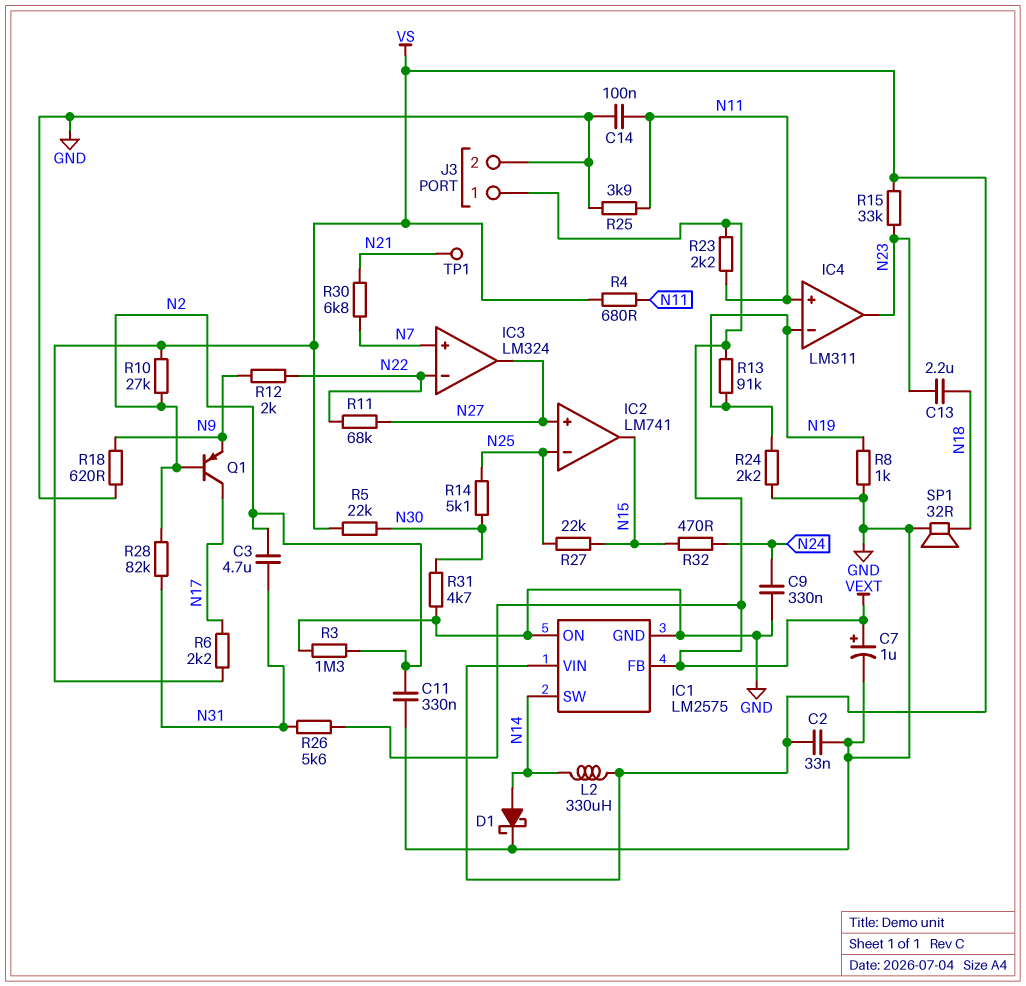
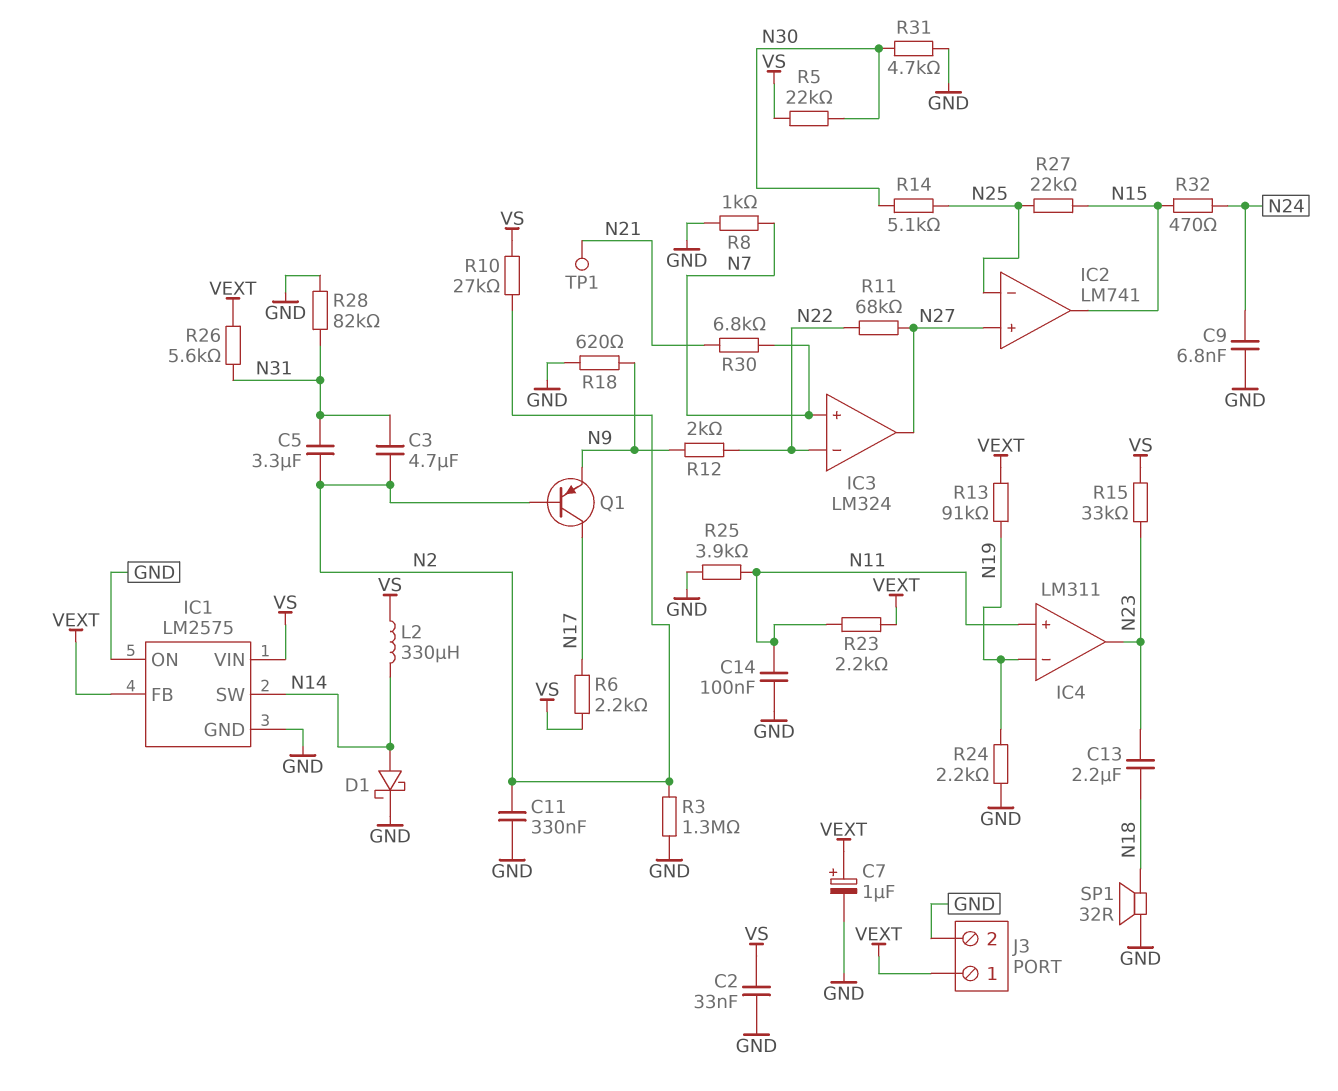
C5: none -> 3.3uF (N2, N31)
C9: 330nF (GND, N24) -> 6.8nF (GND, N24)
R4: 680 (N11, VS) -> none
R8: 1k (GND, N19) -> 1k (GND, N7)
R28: 82k (N2, N31) -> 82k (GND, N31)

